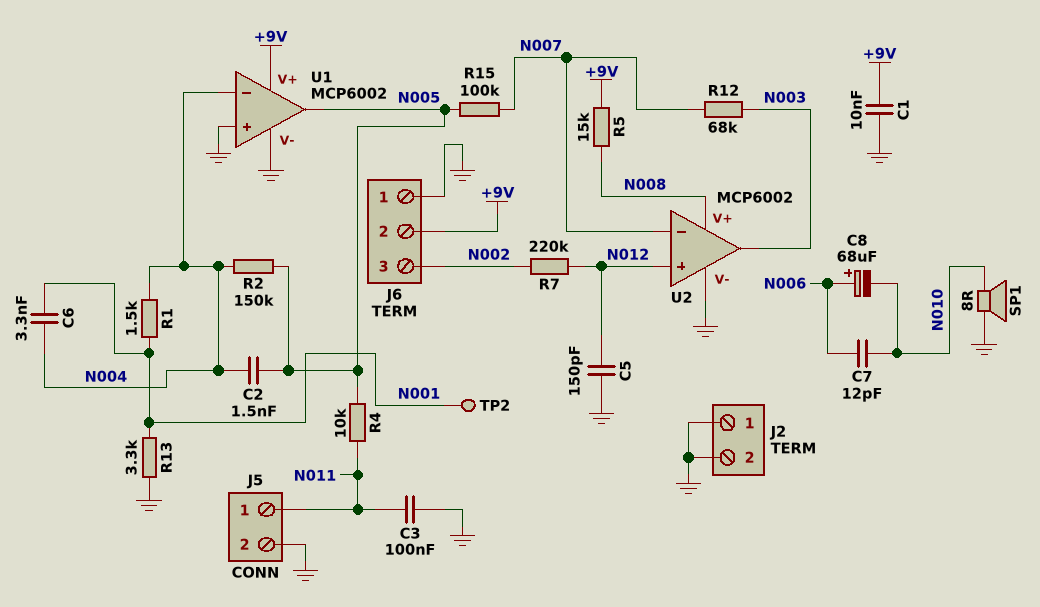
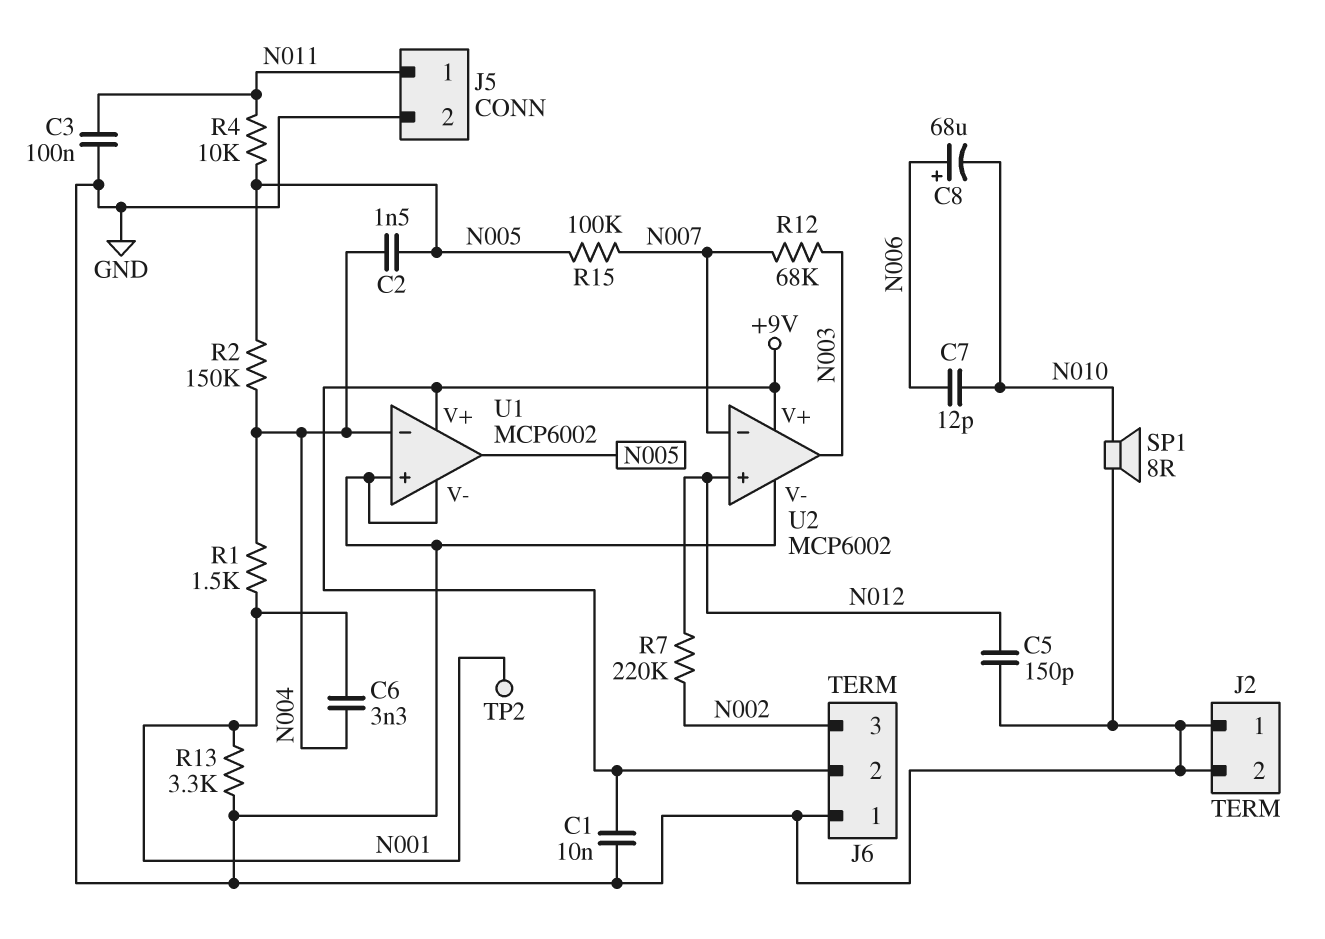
R5: 15k (+9V, N008) -> none
U2 pin V+: N008 -> +9V

